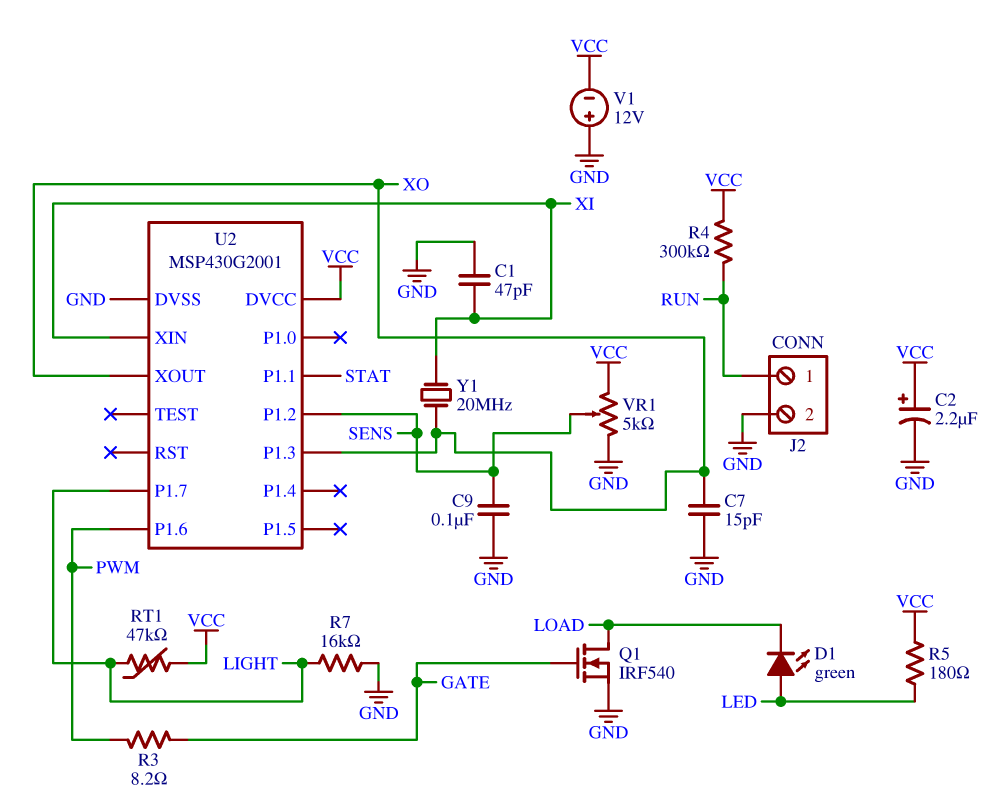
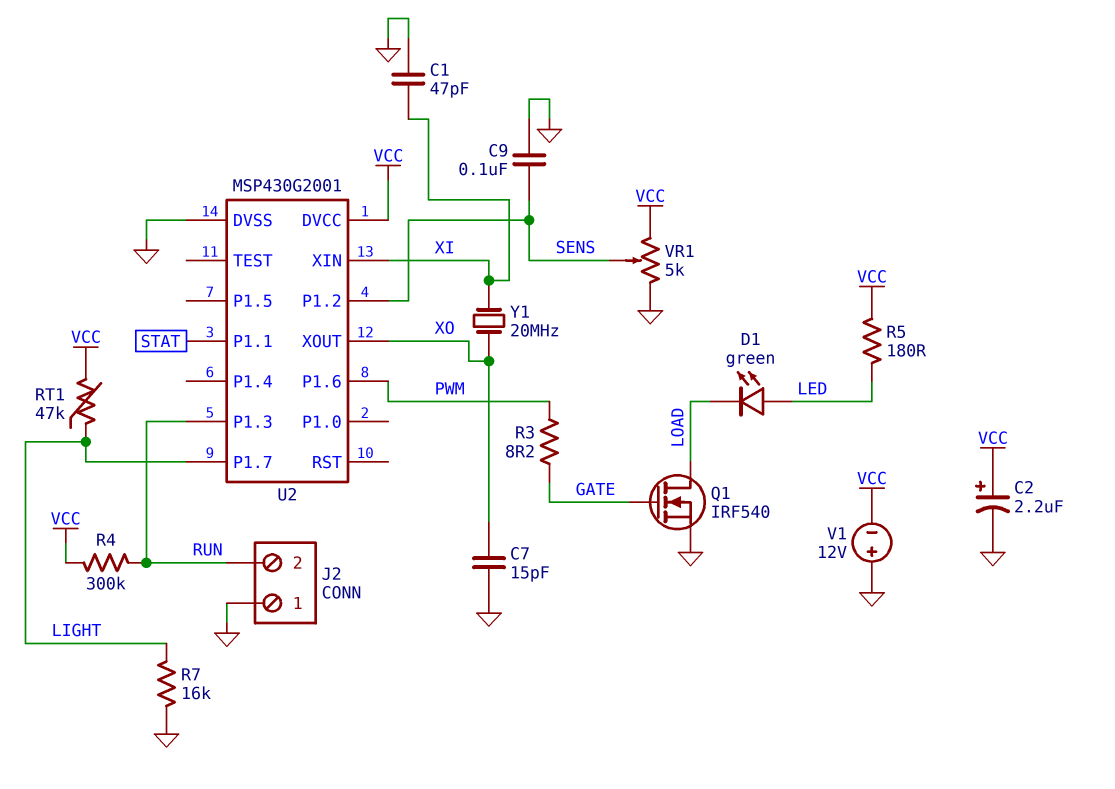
J2 pin 1: RUN -> GND
J2 pin 2: GND -> RUN
U2 pin P1.3: XO -> RUN

